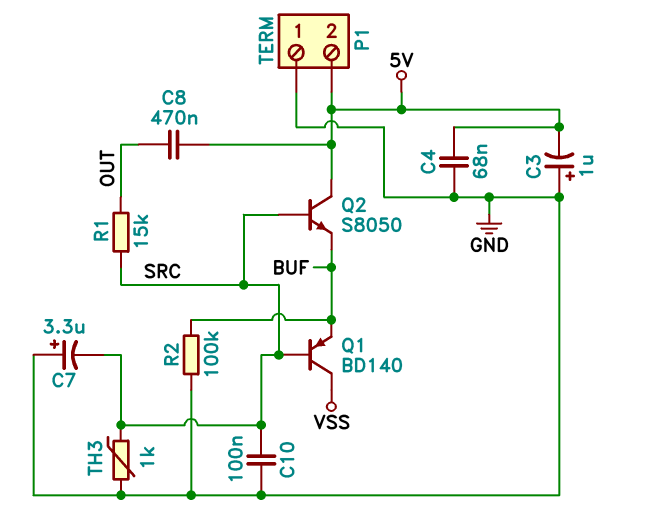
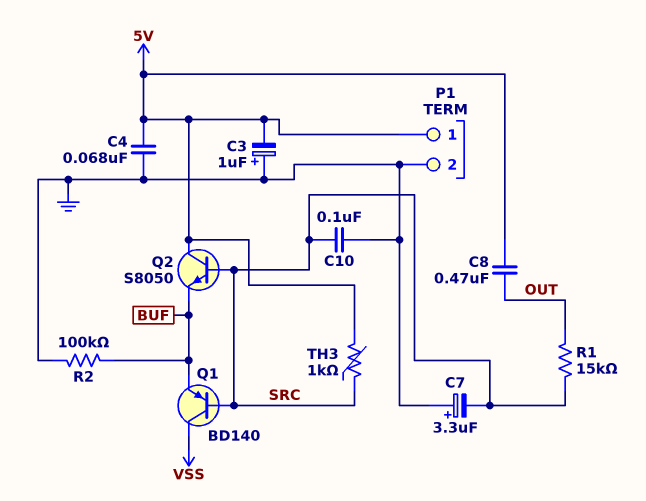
P1 pin 1: GND -> 5V
P1 pin 2: 5V -> GND
TH3: 1k (GND, SRC) -> 1k (5V, SRC)

